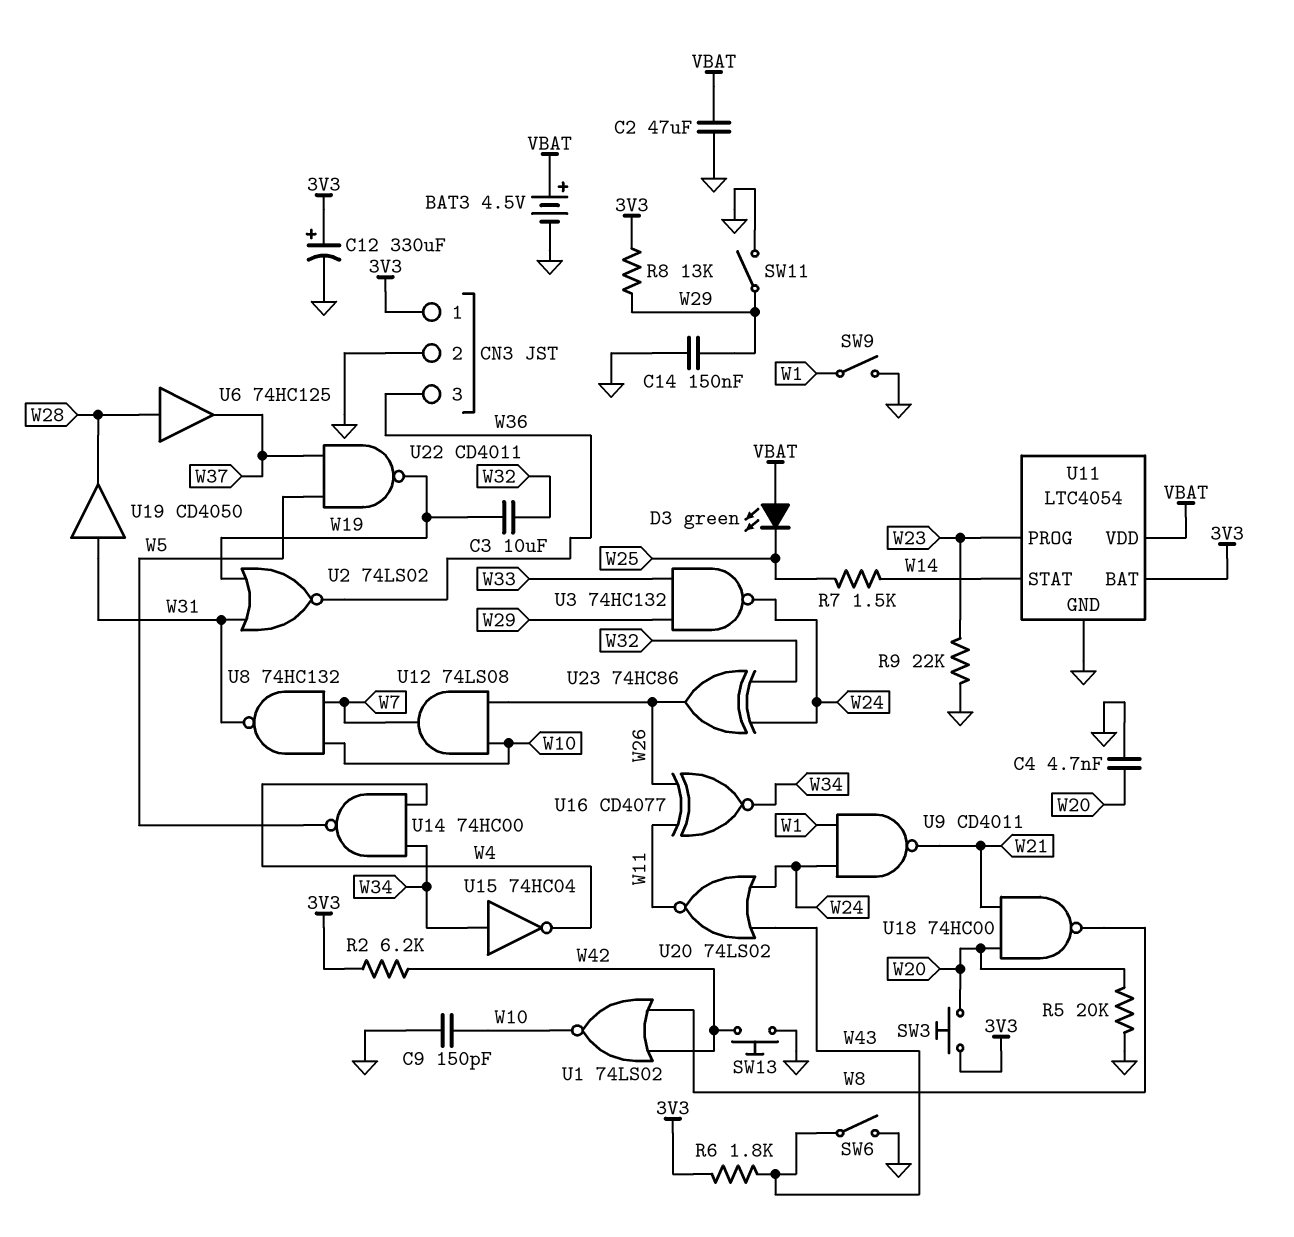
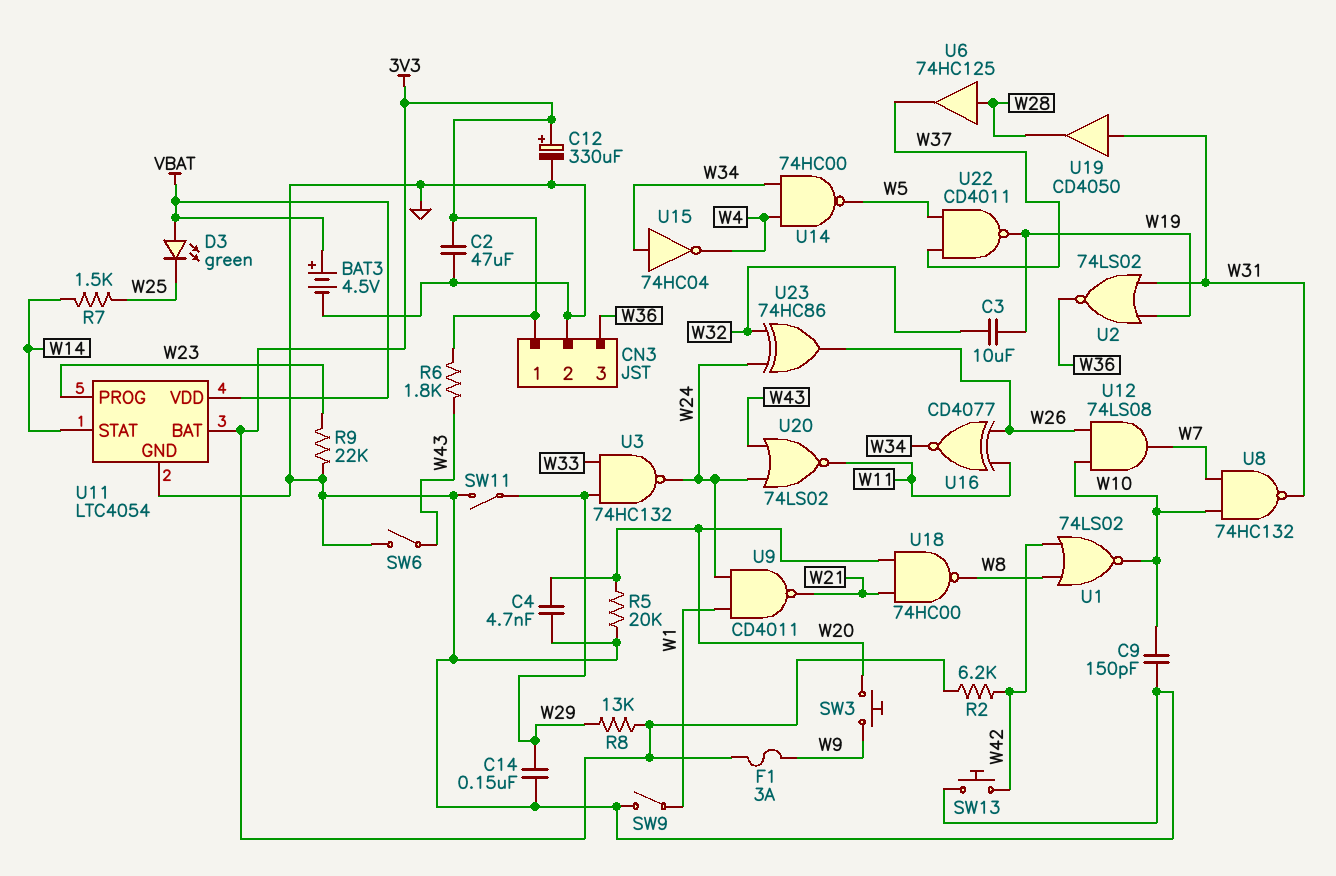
C2: 47uF (GND, VBAT) -> 47uF (3V3, GND)
F1: none -> 3A (3V3, W9)
SW3: button (3V3, W20) -> button (W9, W20)

